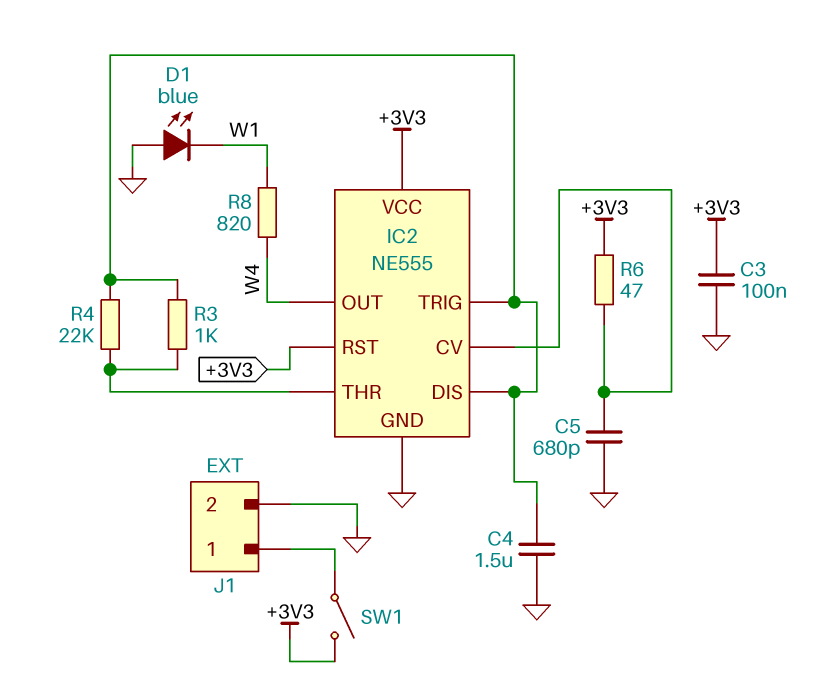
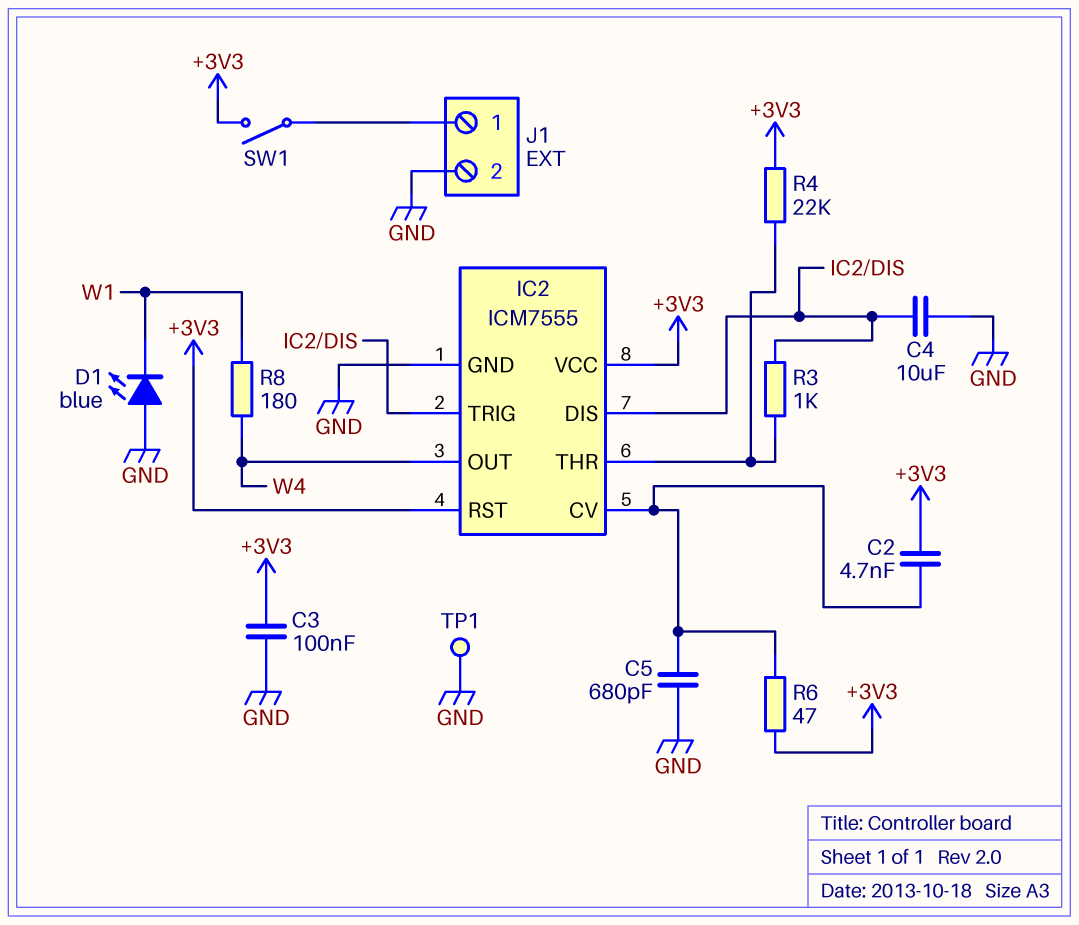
C2: none -> 4.7nF (+3V3, IC2/CV)
C4: 1.5uF (GND, IC2/DIS) -> 10uF (GND, IC2/DIS)
IC2: NE555 -> ICM7555
R4: 22k (IC2/DIS, IC2/THR) -> 22k (+3V3, IC2/THR)
R8: 820 (W1, W4) -> 180 (W1, W4)
TP1: none -> test point (GND)

